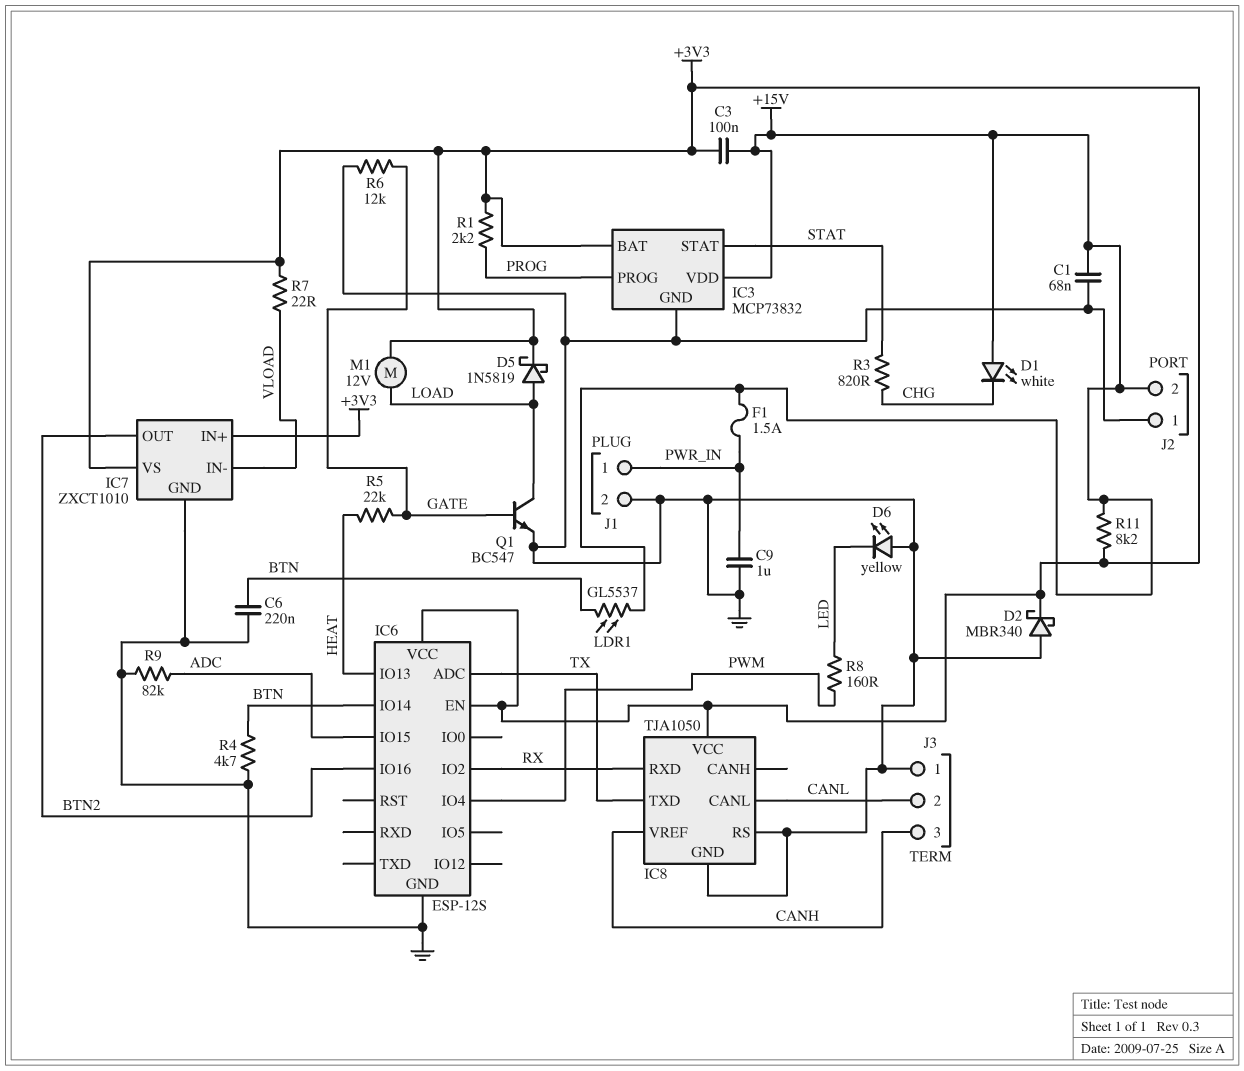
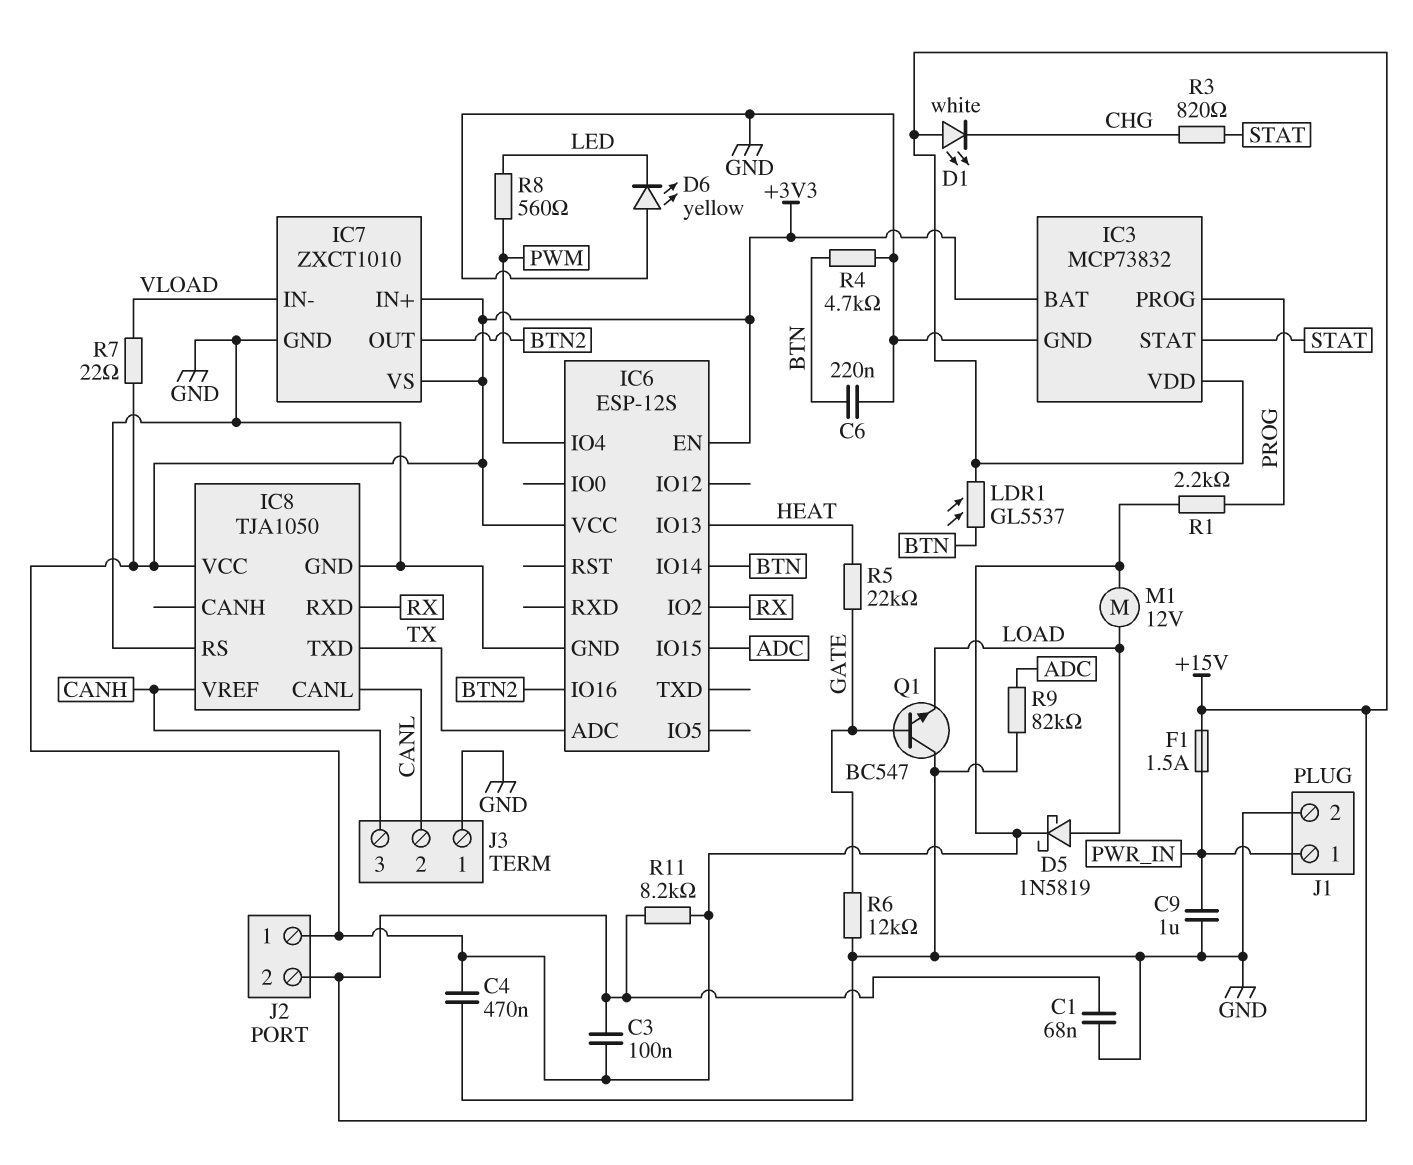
C4: none -> 470nF (+3V3, GND)
D2: schottky MBR340 (A GND, K +3V3) -> none
J2 pin 1: GND -> +3V3
Q1: NPN BC547 (B GATE, C LOAD, E GND) -> NPN BC547 (B GATE, C GND, E LOAD)
R8: 160 (LED, PWM) -> 560 (LED, PWM)

